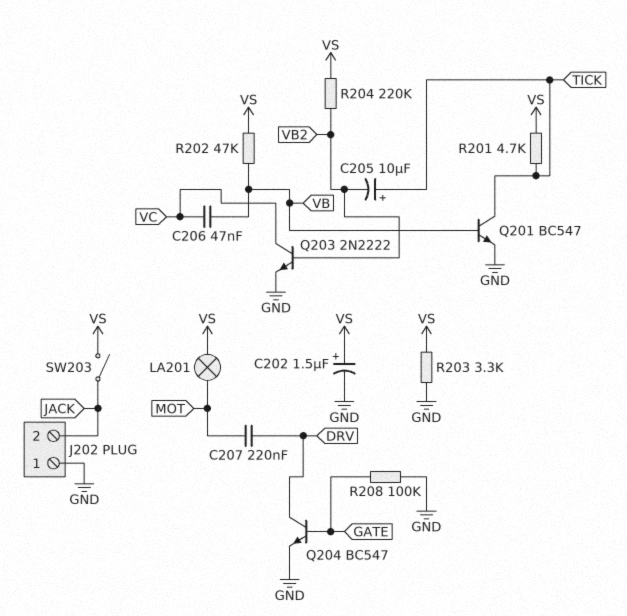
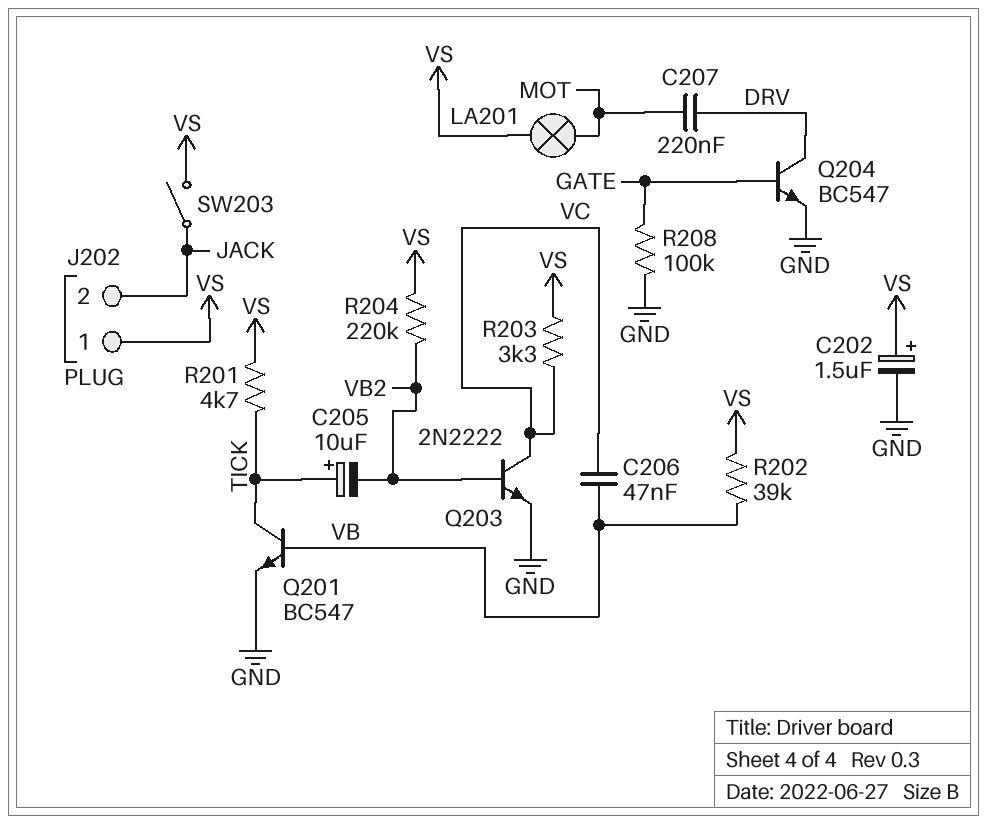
J202 pin 1: GND -> VS
R202: 47k (VB, VS) -> 39k (VB, VS)
R203: 3.3k (GND, VS) -> 3.3k (VC, VS)

